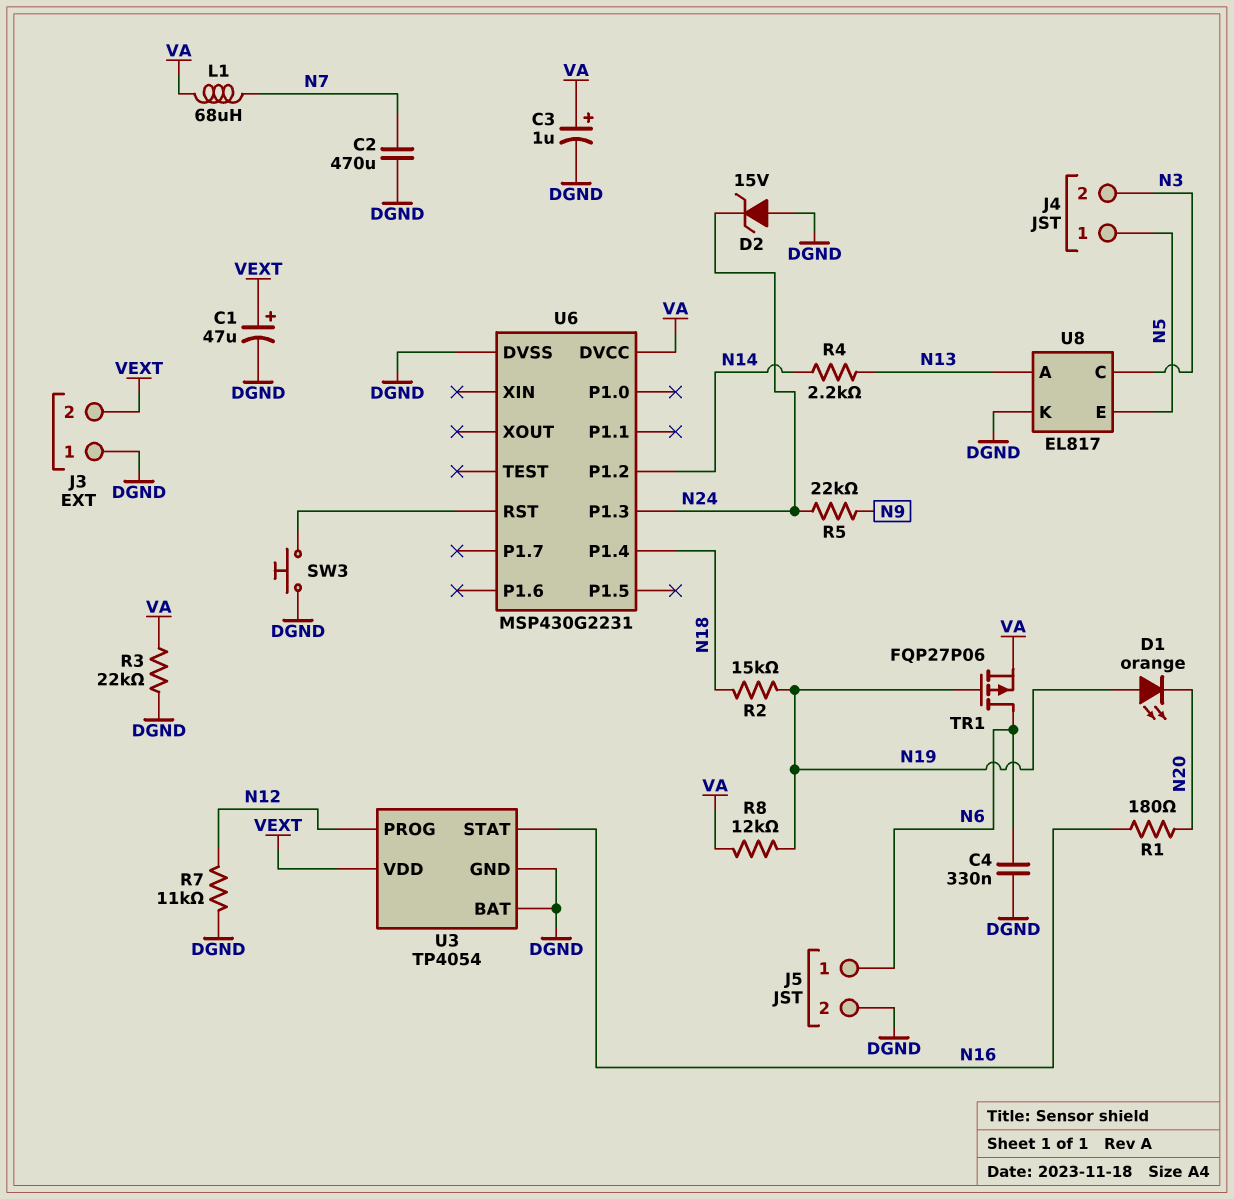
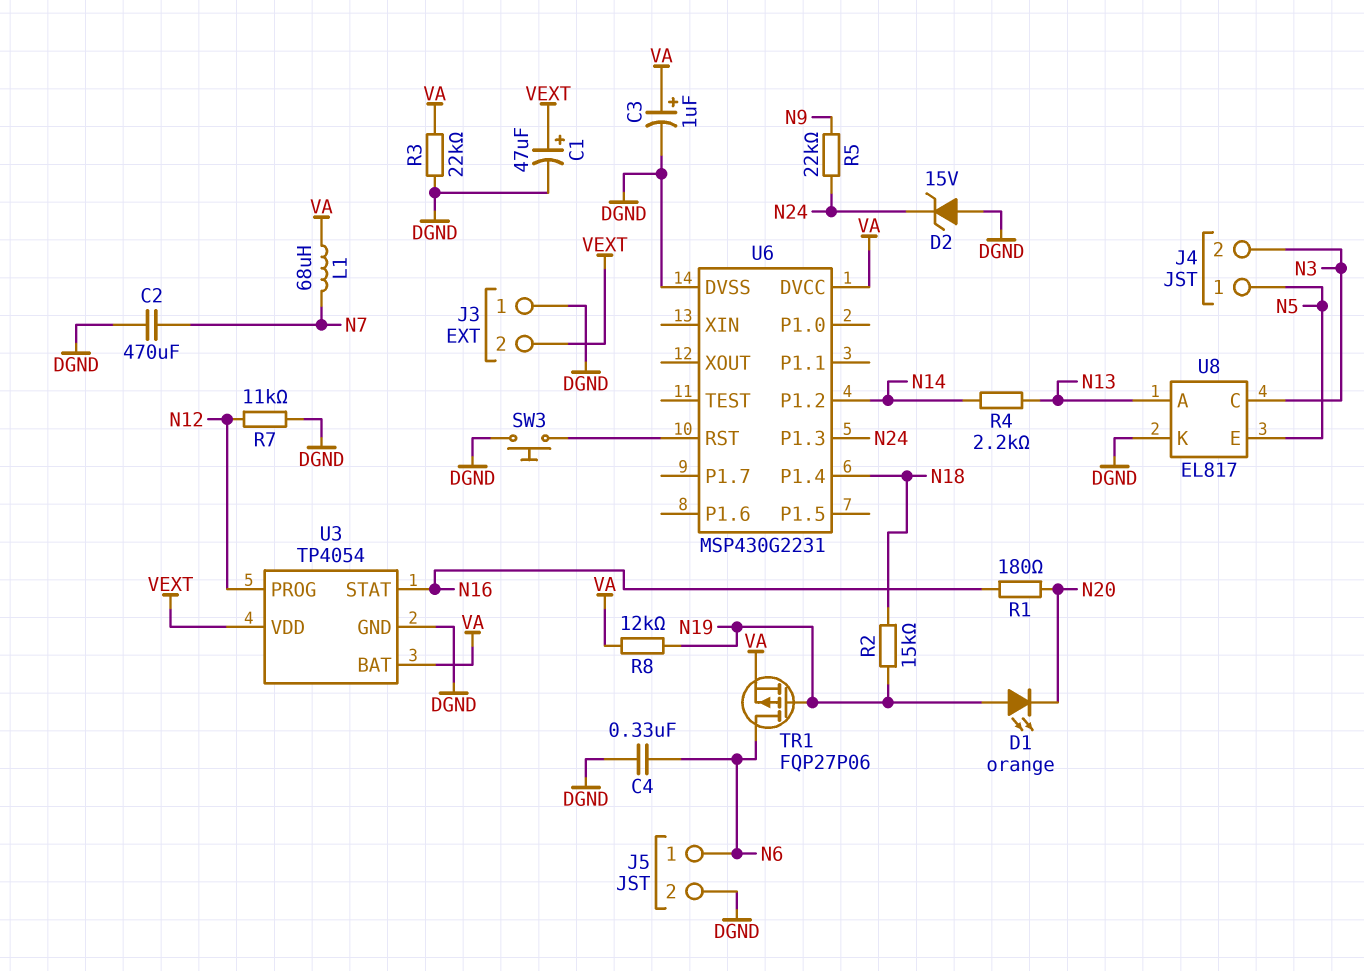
U3 pin BAT: DGND -> VA

